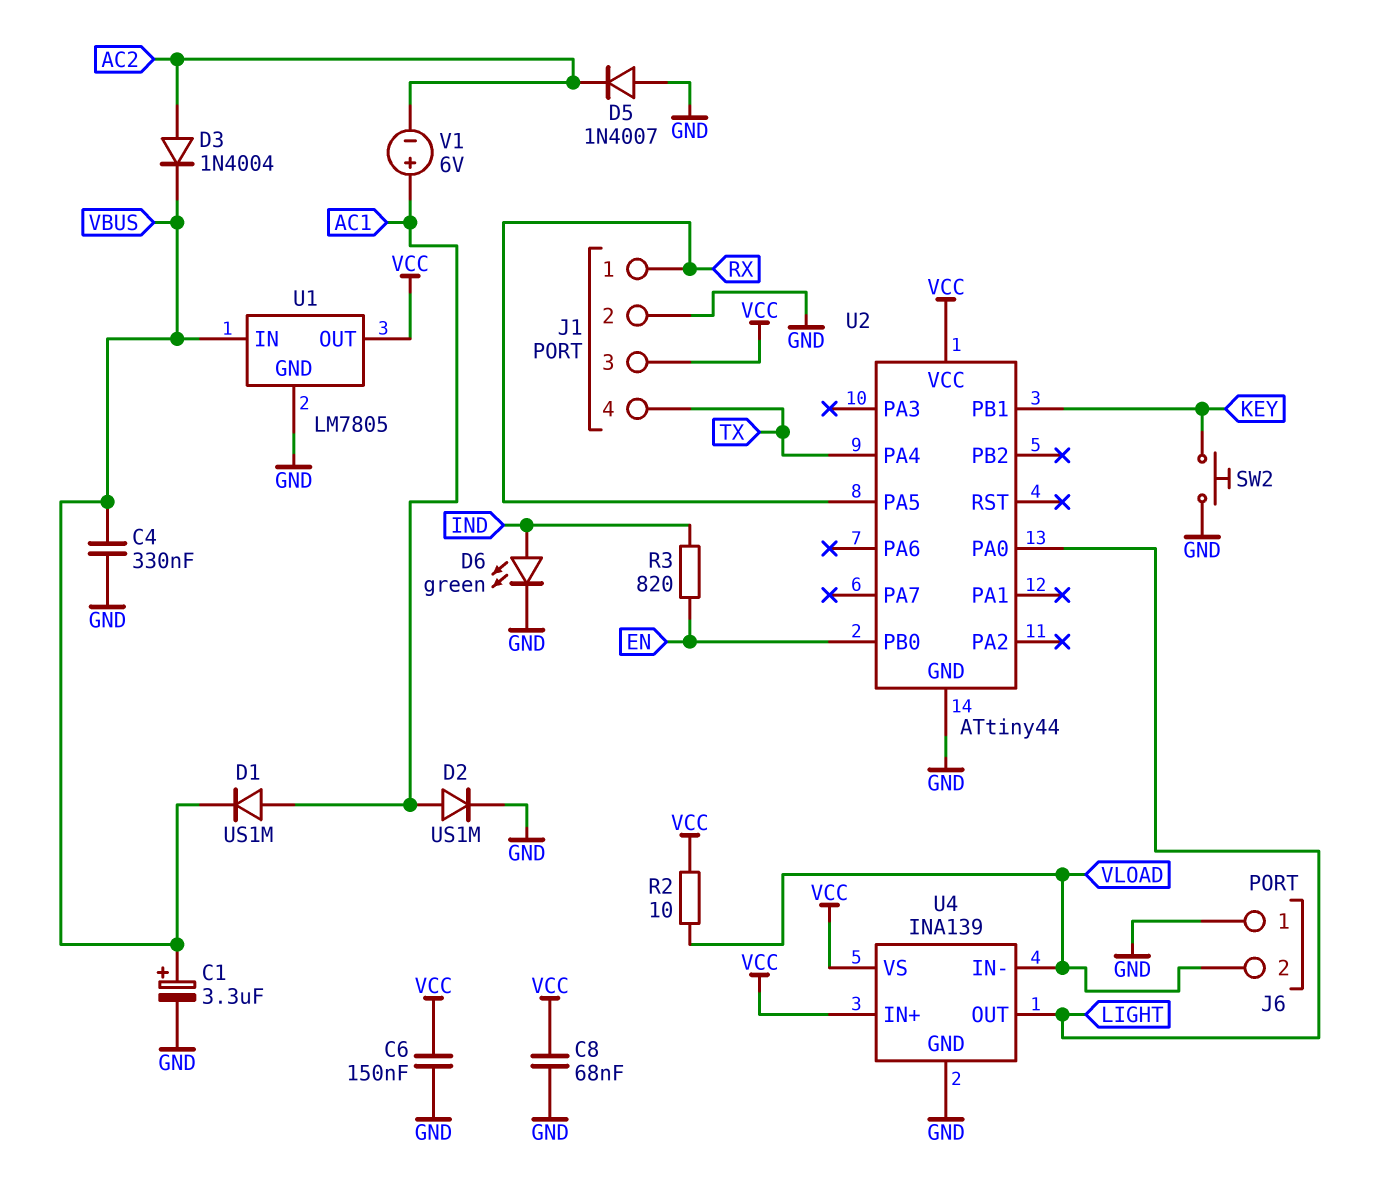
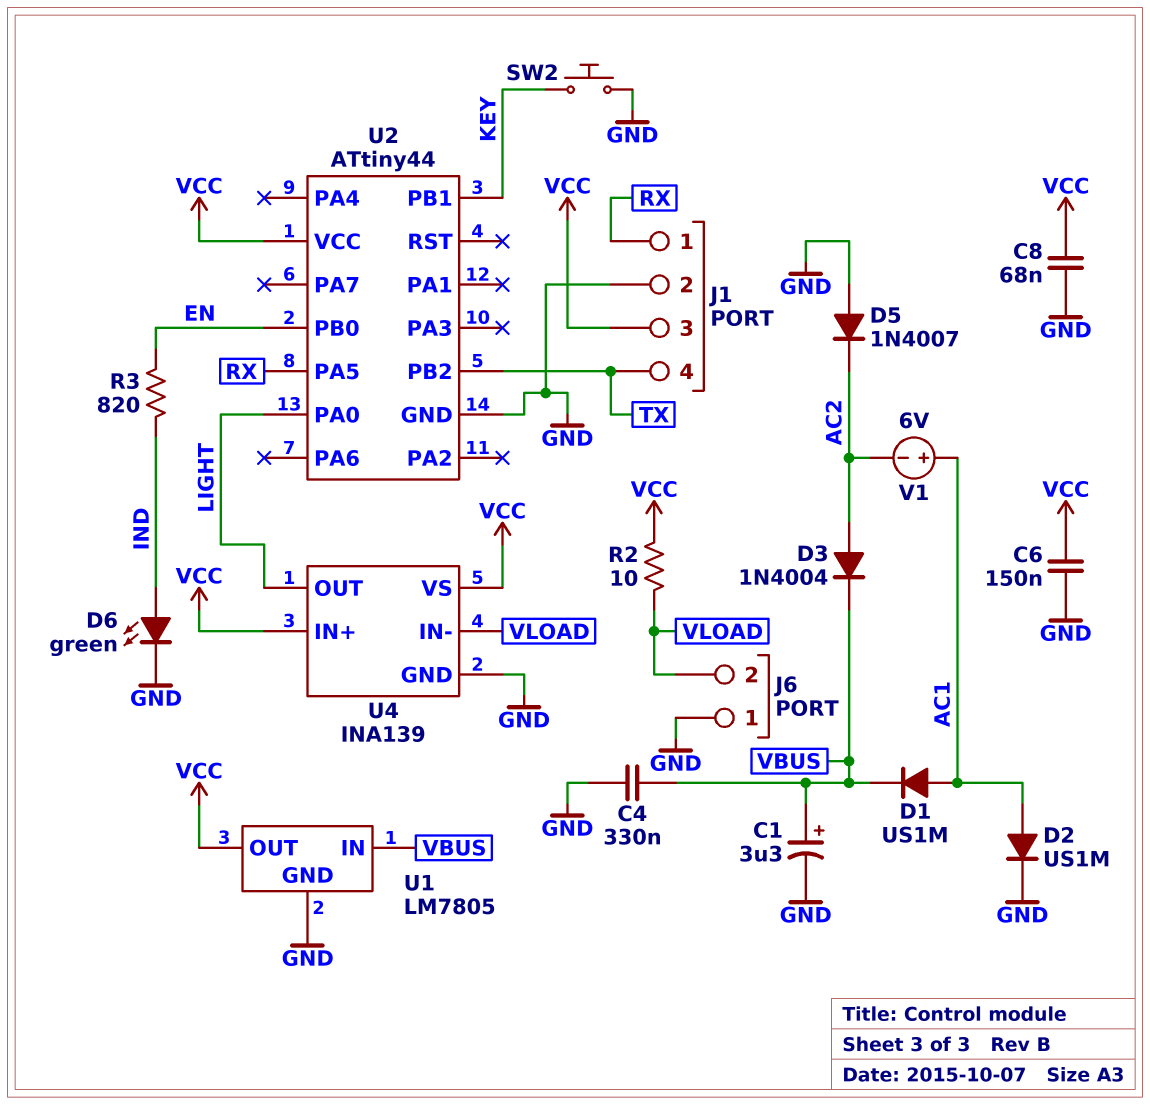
U2 pin PA4: TX -> none
U2 pin PB2: none -> TX

